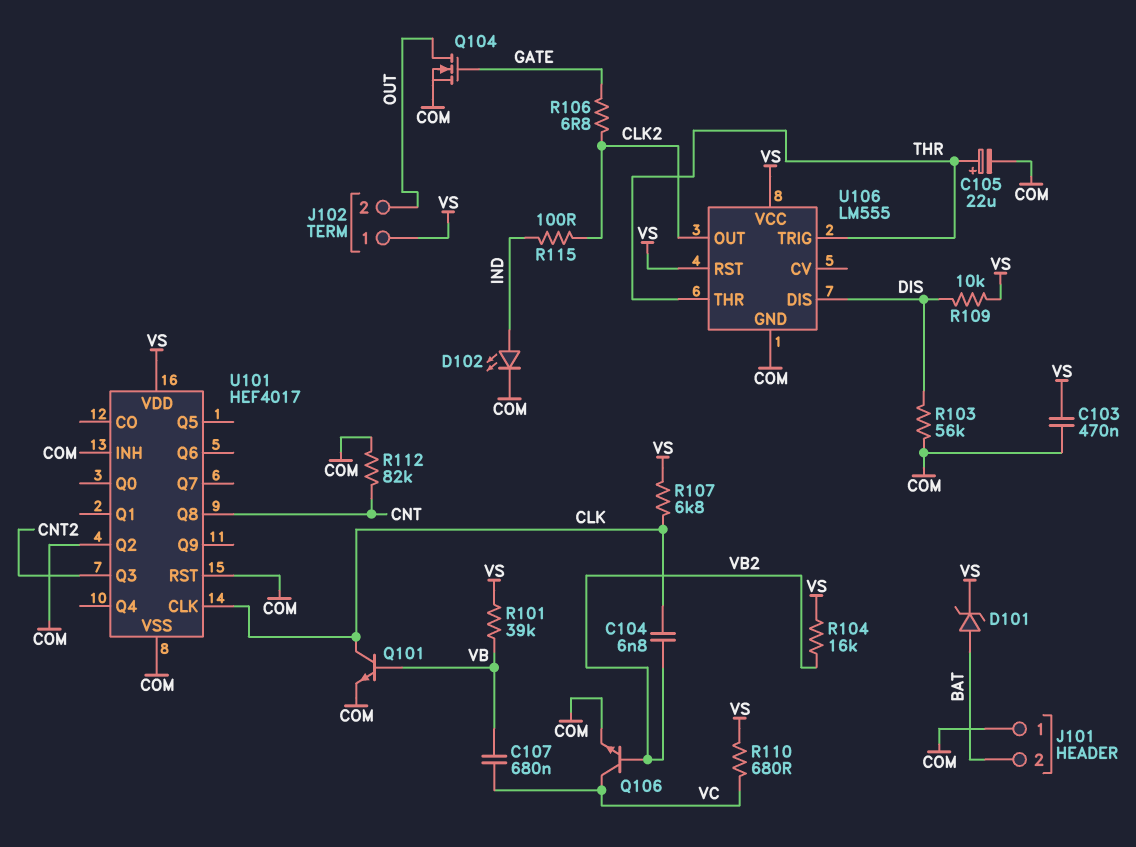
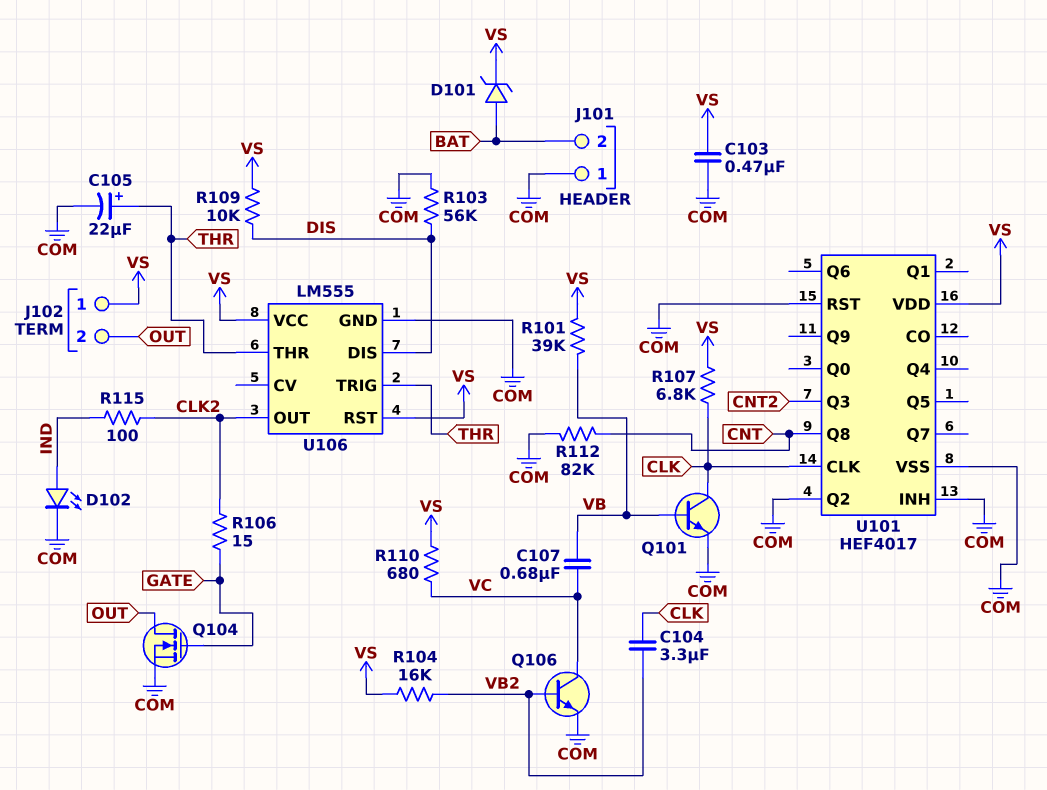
C104: 6.8nF (CLK, VB2) -> 3.3uF (CLK, VB2)
R106: 6.8 (CLK2, GATE) -> 15 (CLK2, GATE)

